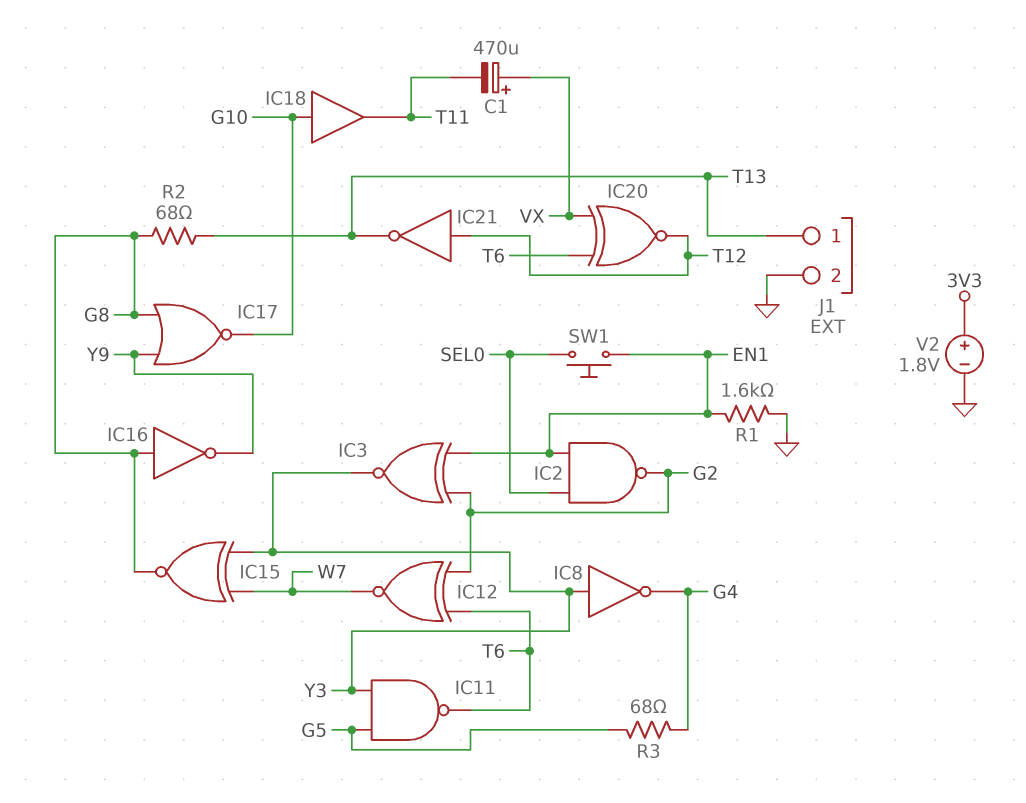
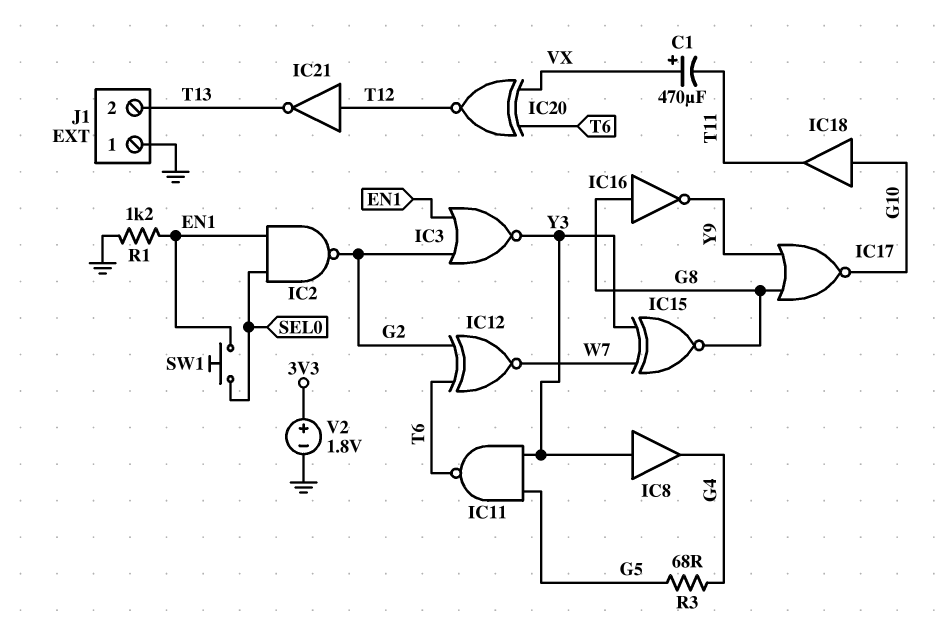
IC3: XNOR (in EN1, in G2, out Y3) -> NOR (in EN1, in G2, out Y3)
IC8: NOT (in Y3, out G4) -> buffer (in Y3, out G4)
J1 pin 1: T13 -> GND
J1 pin 2: GND -> T13
R1: 1.6k (EN1, GND) -> 1.2k (EN1, GND)
R2: 68 (G8, T13) -> none

